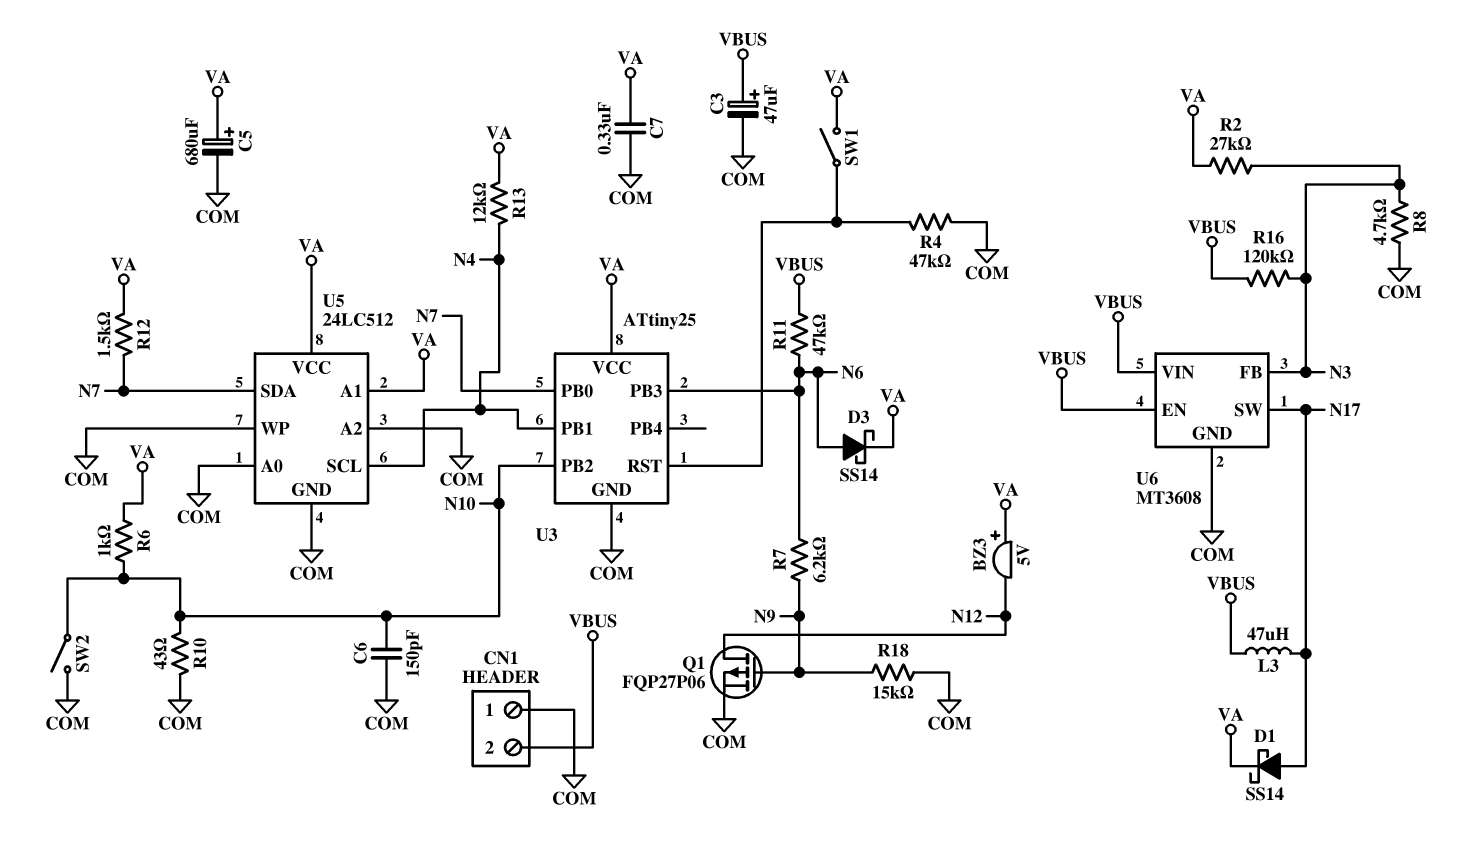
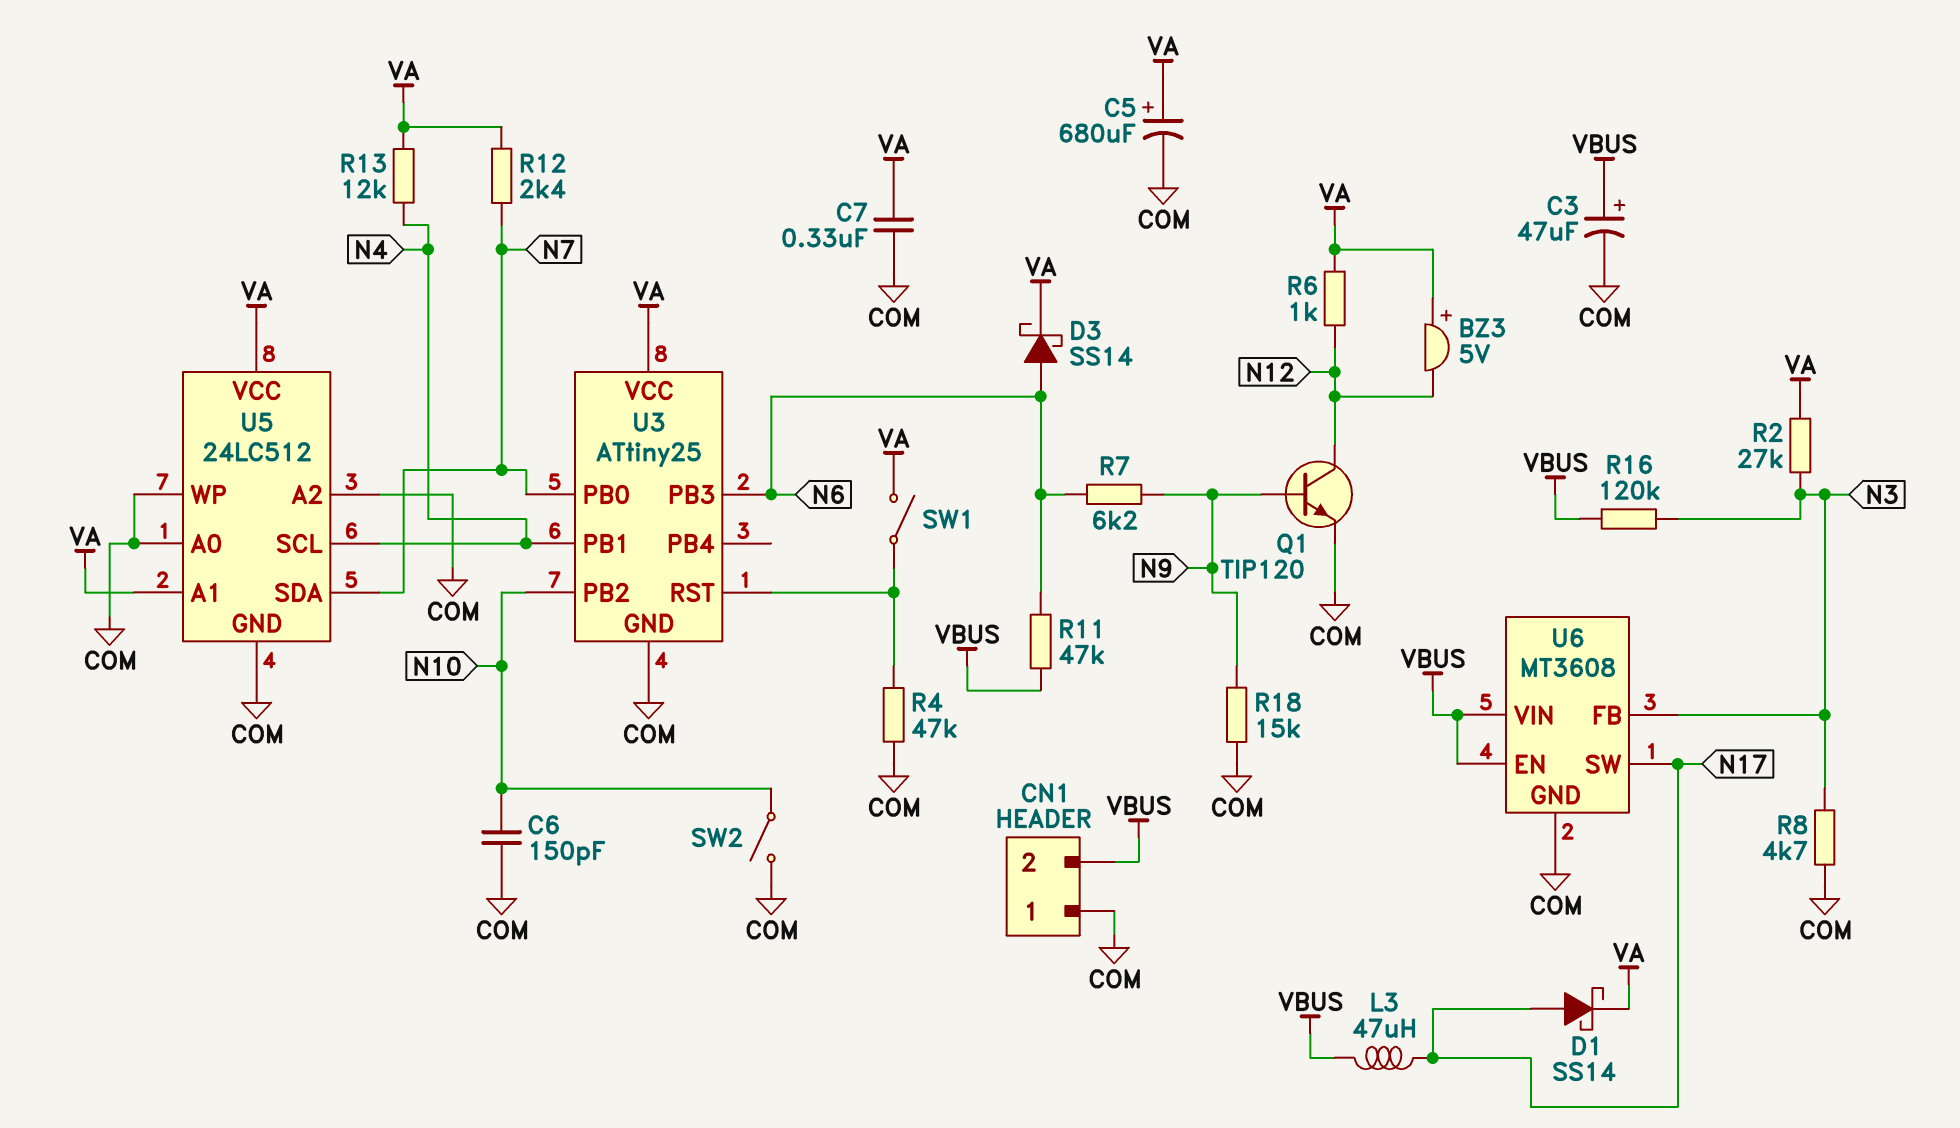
Q1: PMOS FQP27P06 (G N9, D N12, S COM) -> NPN TIP120 (B N9, C N12, E COM)
R6: 1k (N10, VA) -> 1k (N12, VA)
R10: 43 (COM, N10) -> none
R12: 1.5k (N7, VA) -> 2.4k (N7, VA)

